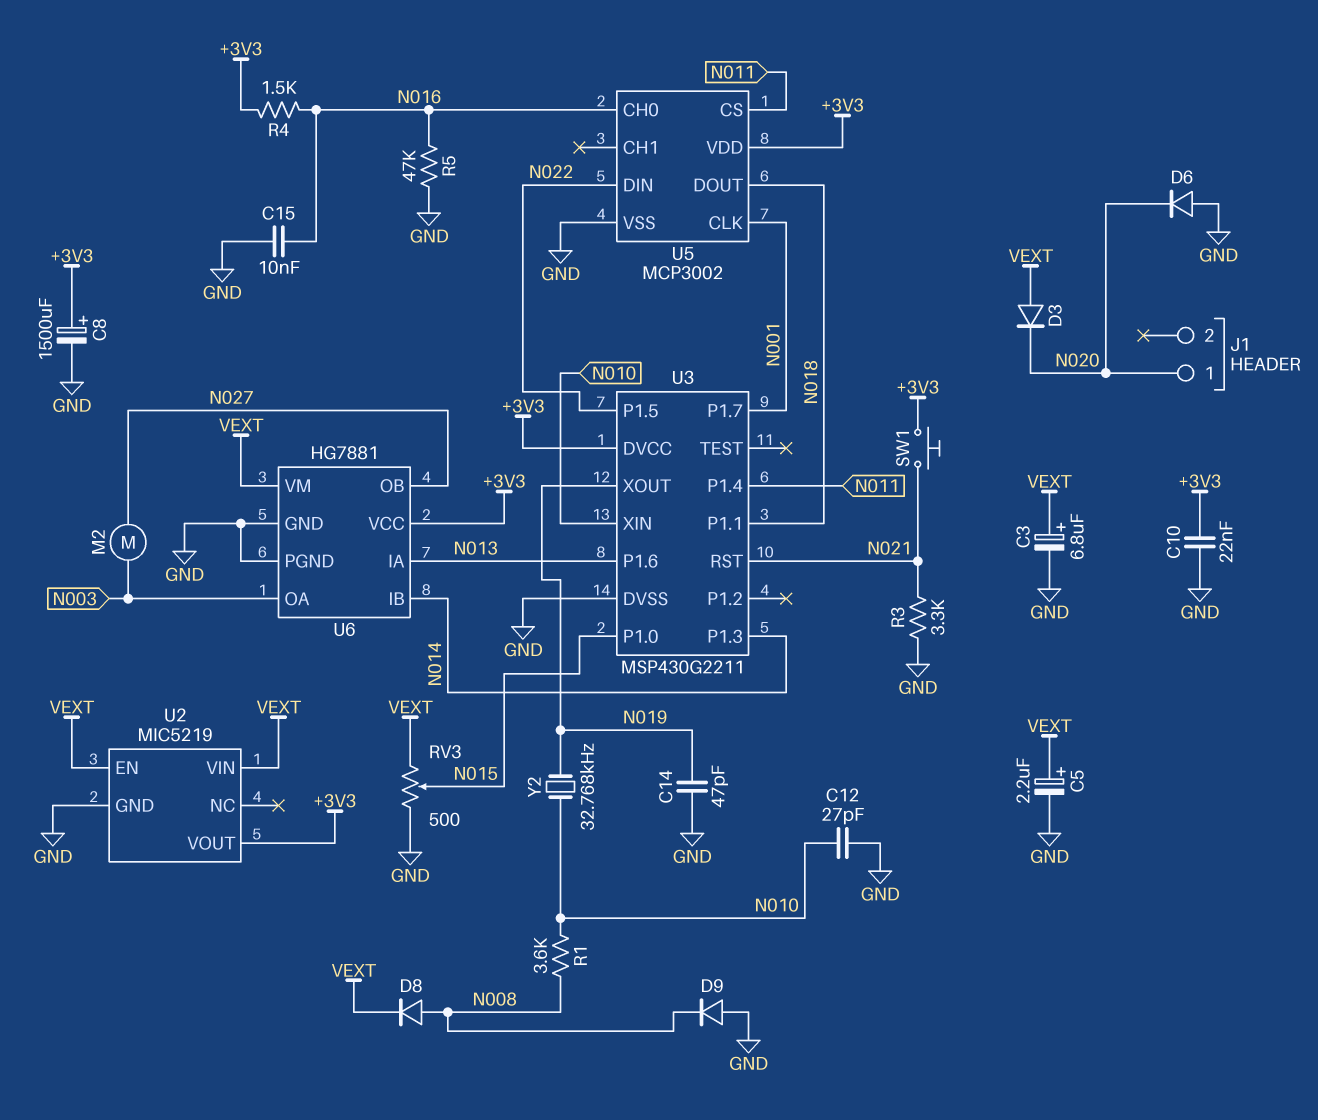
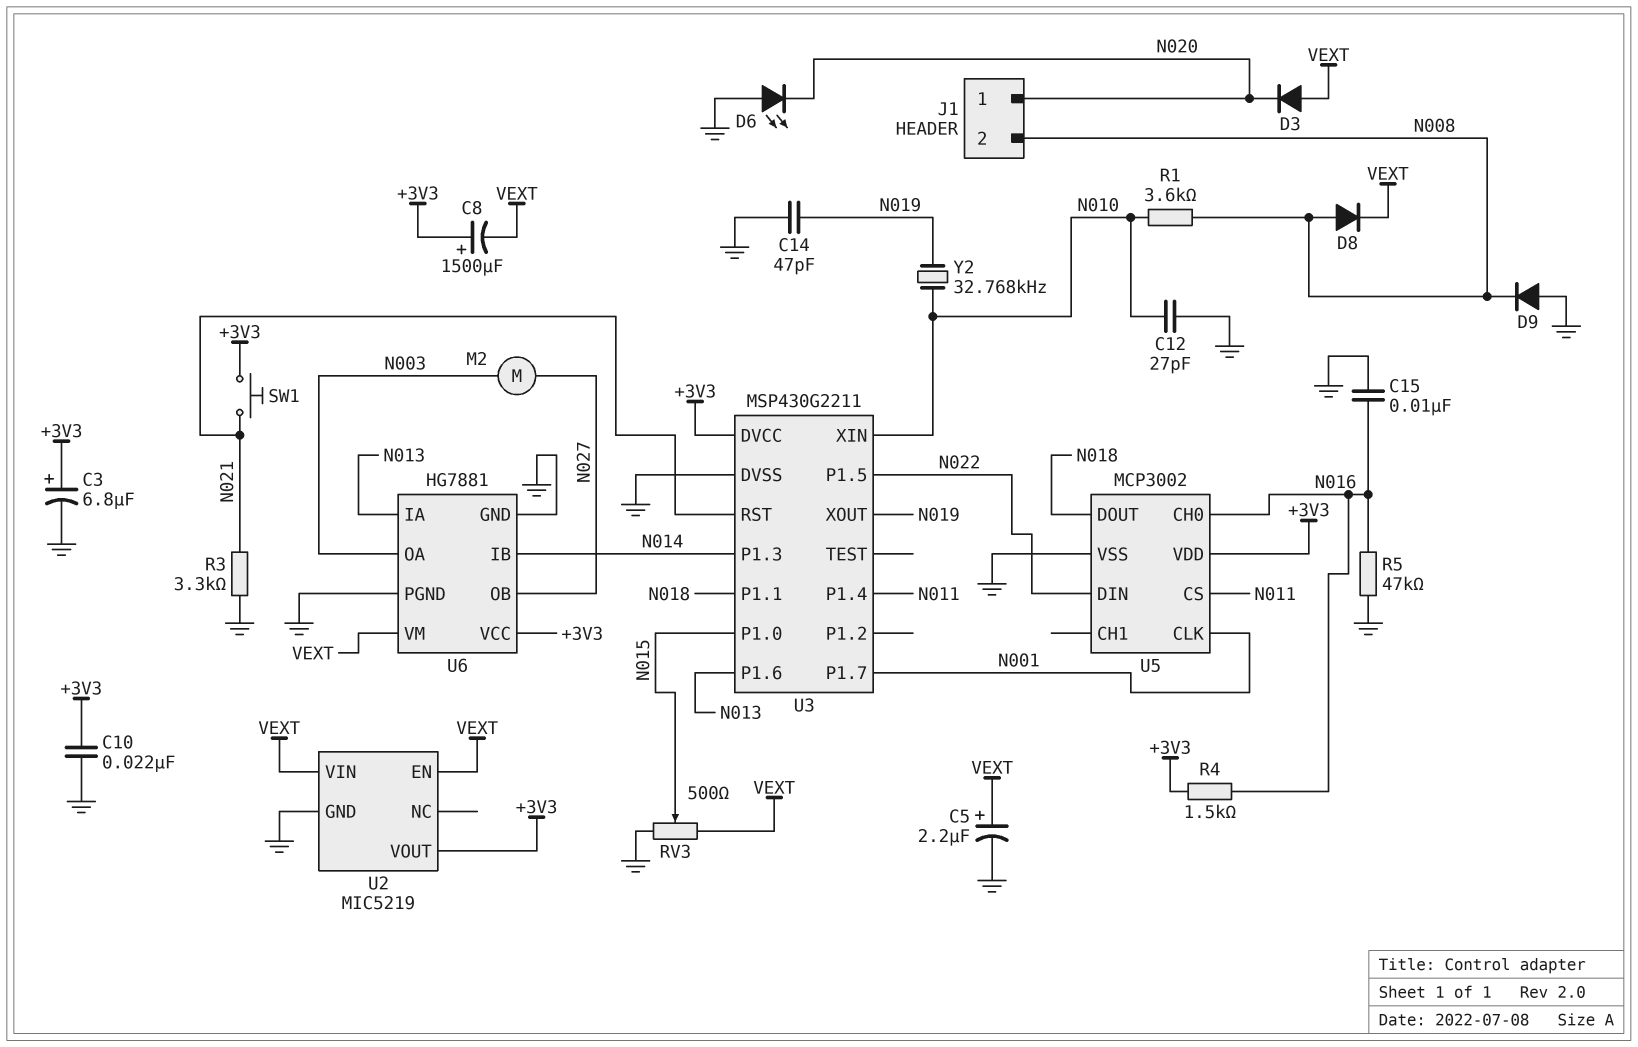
C3: 6.8uF (plus VEXT, minus GND) -> 6.8uF (plus +3V3, minus GND)
C8: 1500uF (plus +3V3, minus GND) -> 1500uF (plus +3V3, minus VEXT)
D6: diode (A GND, K N020) -> LED (A GND, K N020)
J1 pin 2: none -> N008

